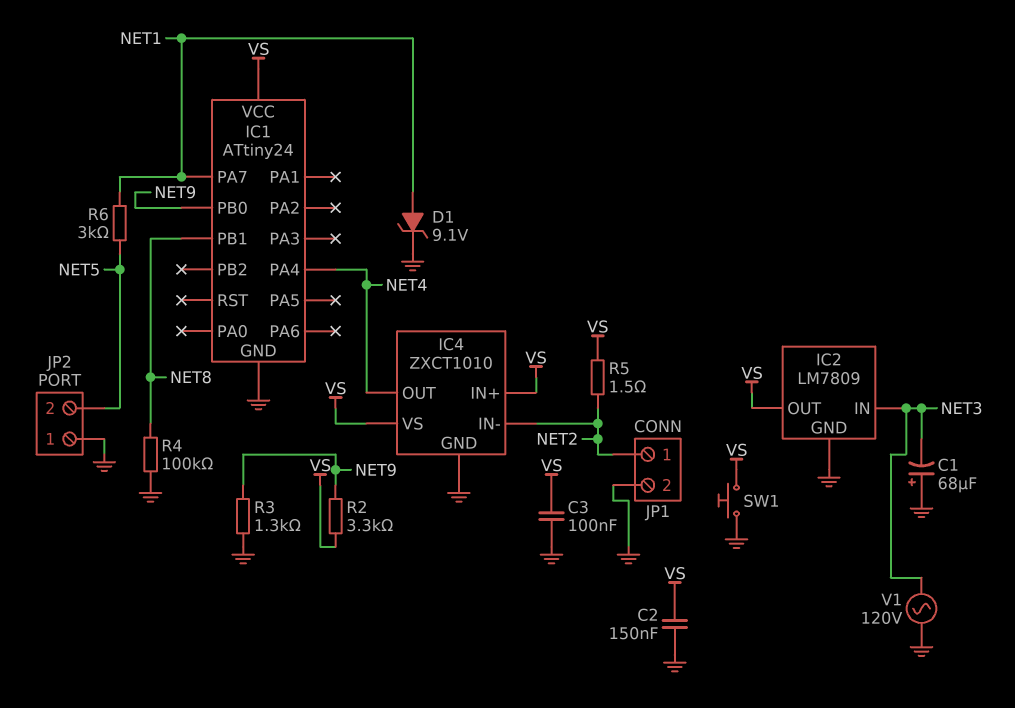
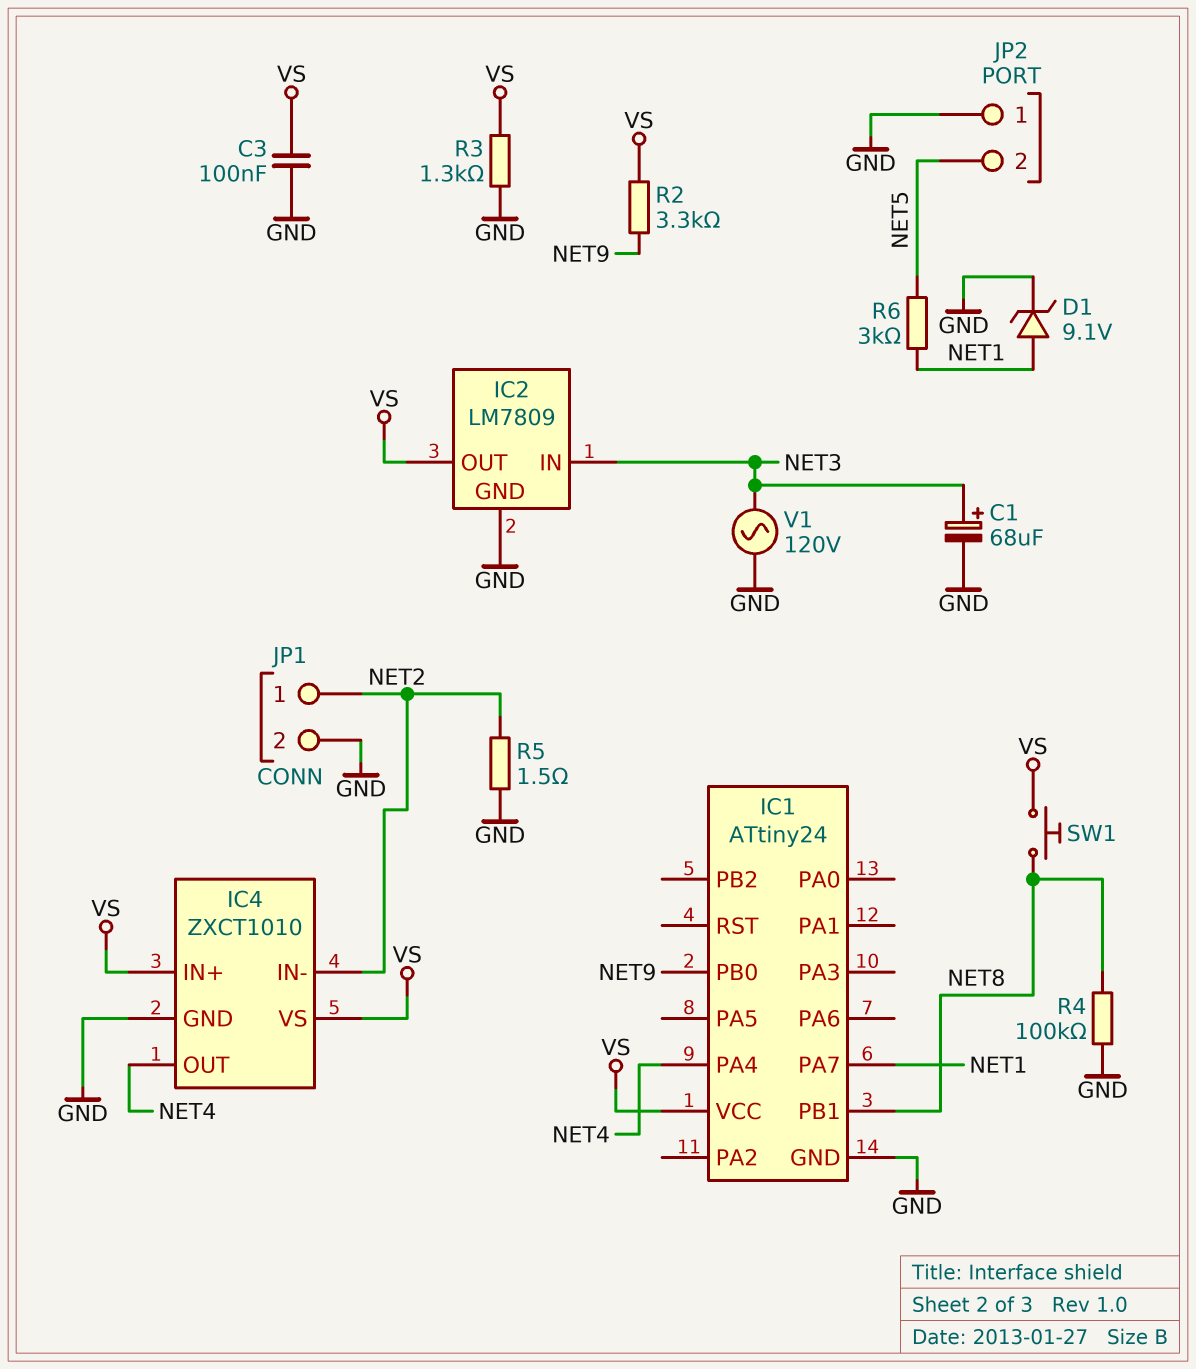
C1: 68uF (plus GND, minus NET3) -> 68uF (plus NET3, minus GND)
C2: 150nF (GND, VS) -> none
R3: 1.3k (GND, NET9) -> 1.3k (GND, VS)
R5: 1.5 (NET2, VS) -> 1.5 (GND, NET2)
SW1: button (GND, VS) -> button (NET8, VS)

